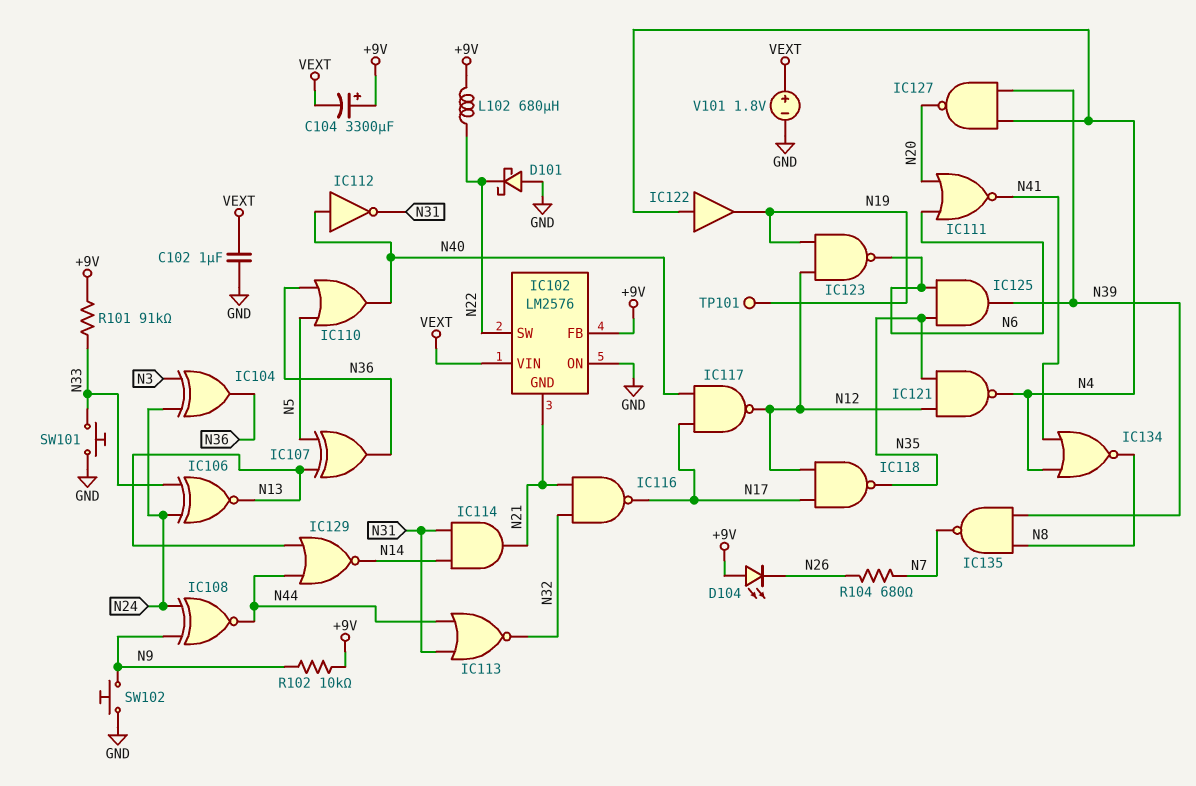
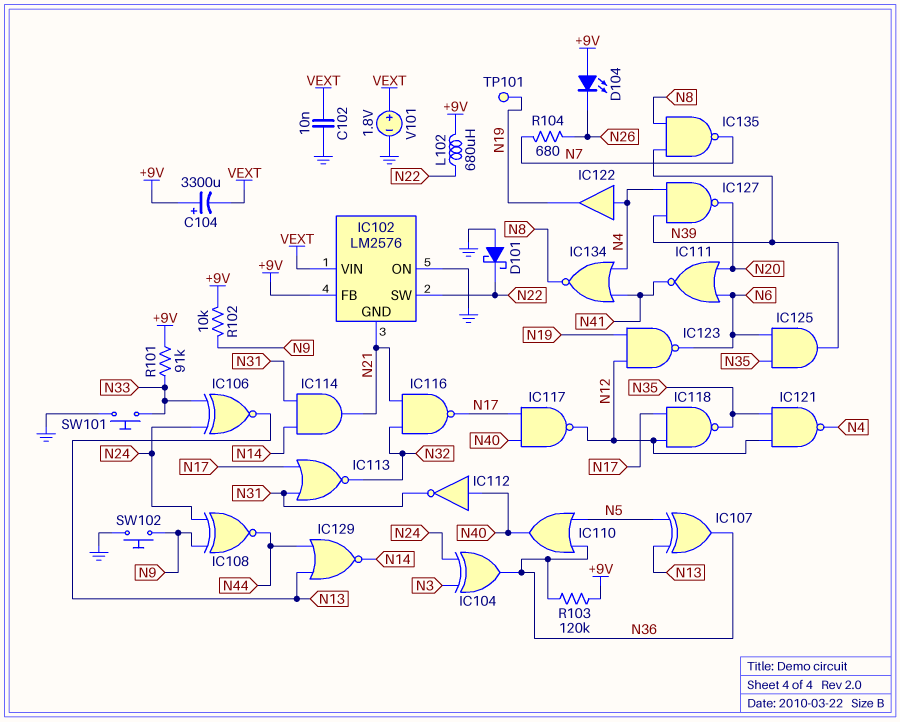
C102: 1uF (GND, VEXT) -> 10nF (GND, VEXT)
IC113: NOR (in N31, in N44, out N32) -> NOR (in N17, in N31, out N32)
R103: none -> 120k (+9V, N36)

